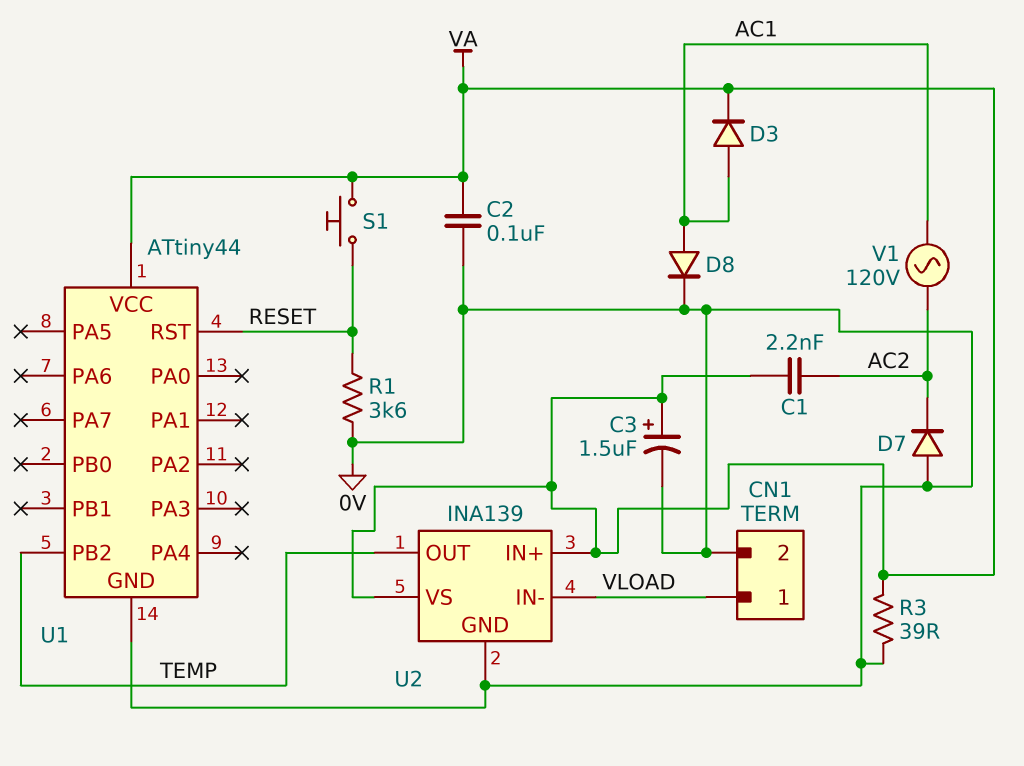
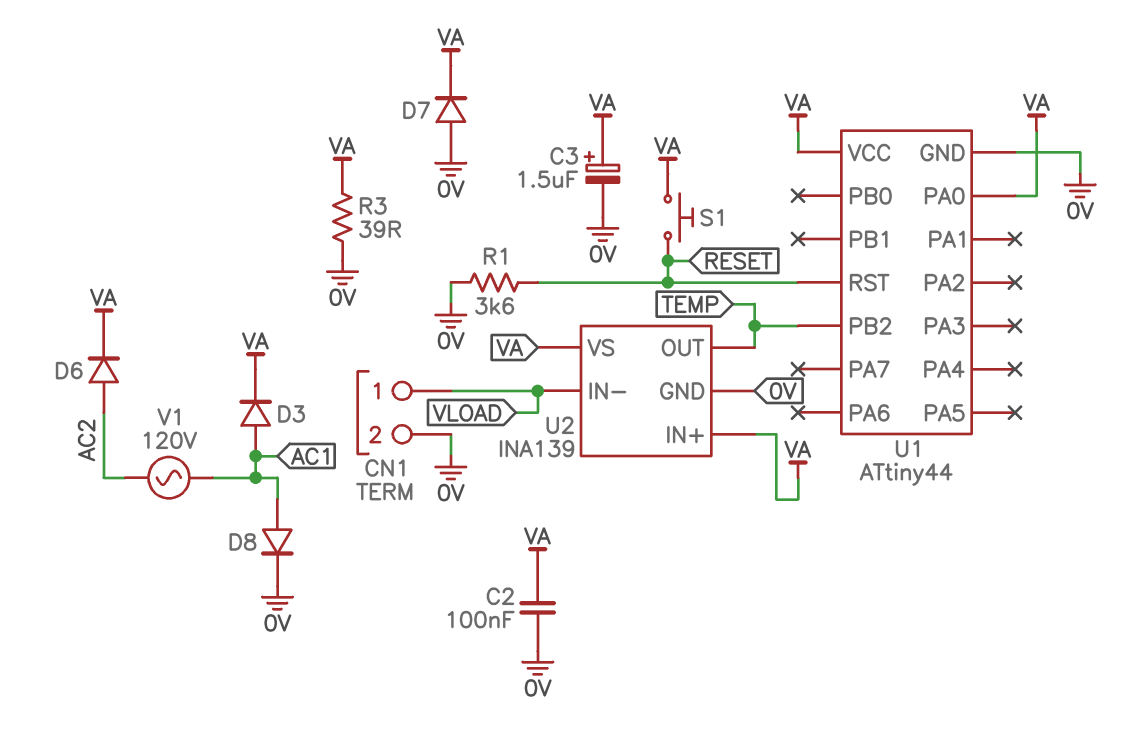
C1: 2.2nF (AC2, VA) -> none
D6: none -> diode (A AC2, K VA)
D7: diode (A 0V, K AC2) -> diode (A 0V, K VA)
U1 pin PA0: none -> VA

